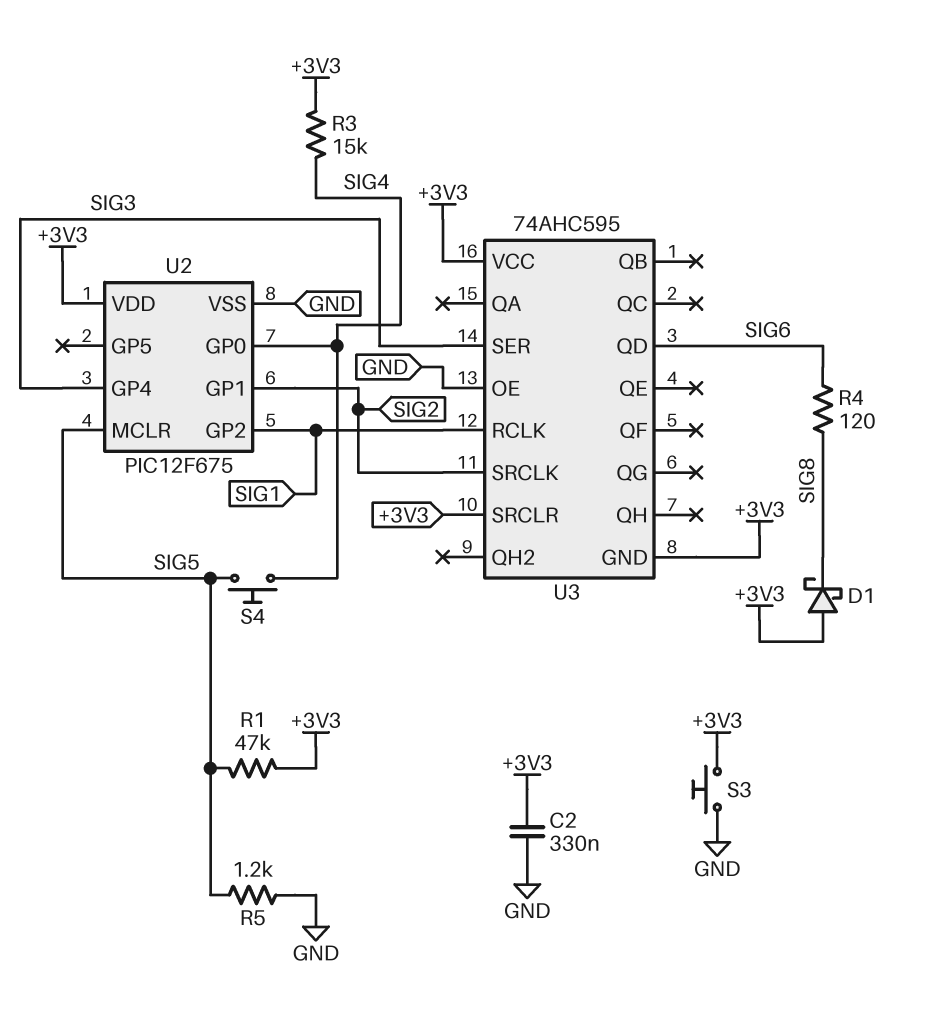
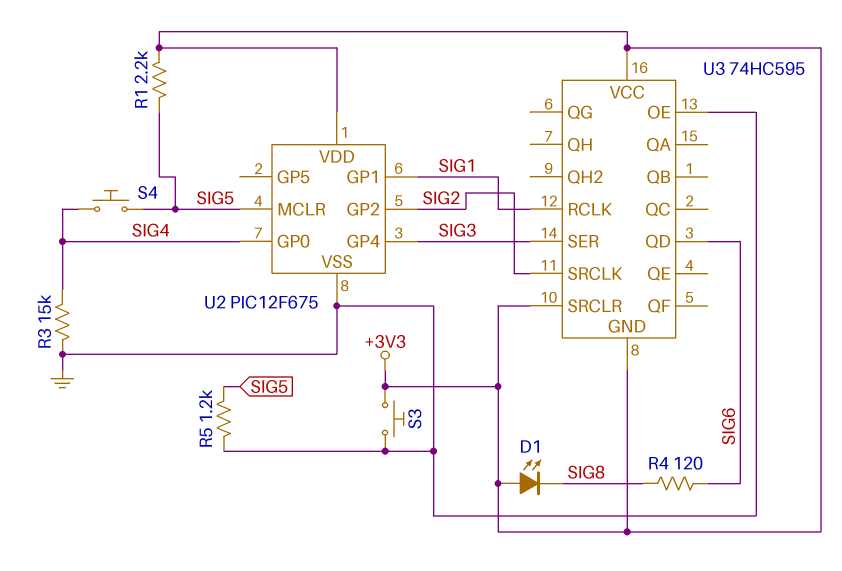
C2: 330nF (+3V3, GND) -> none
D1: schottky (A +3V3, K SIG8) -> LED (A +3V3, K SIG8)
R1: 47k (+3V3, SIG5) -> 2.2k (+3V3, SIG5)
R3: 15k (+3V3, SIG4) -> 15k (GND, SIG4)
U2 pin GP1: SIG2 -> SIG1
U2 pin GP2: SIG1 -> SIG2
U3: 74AHC595 -> 74HC595

